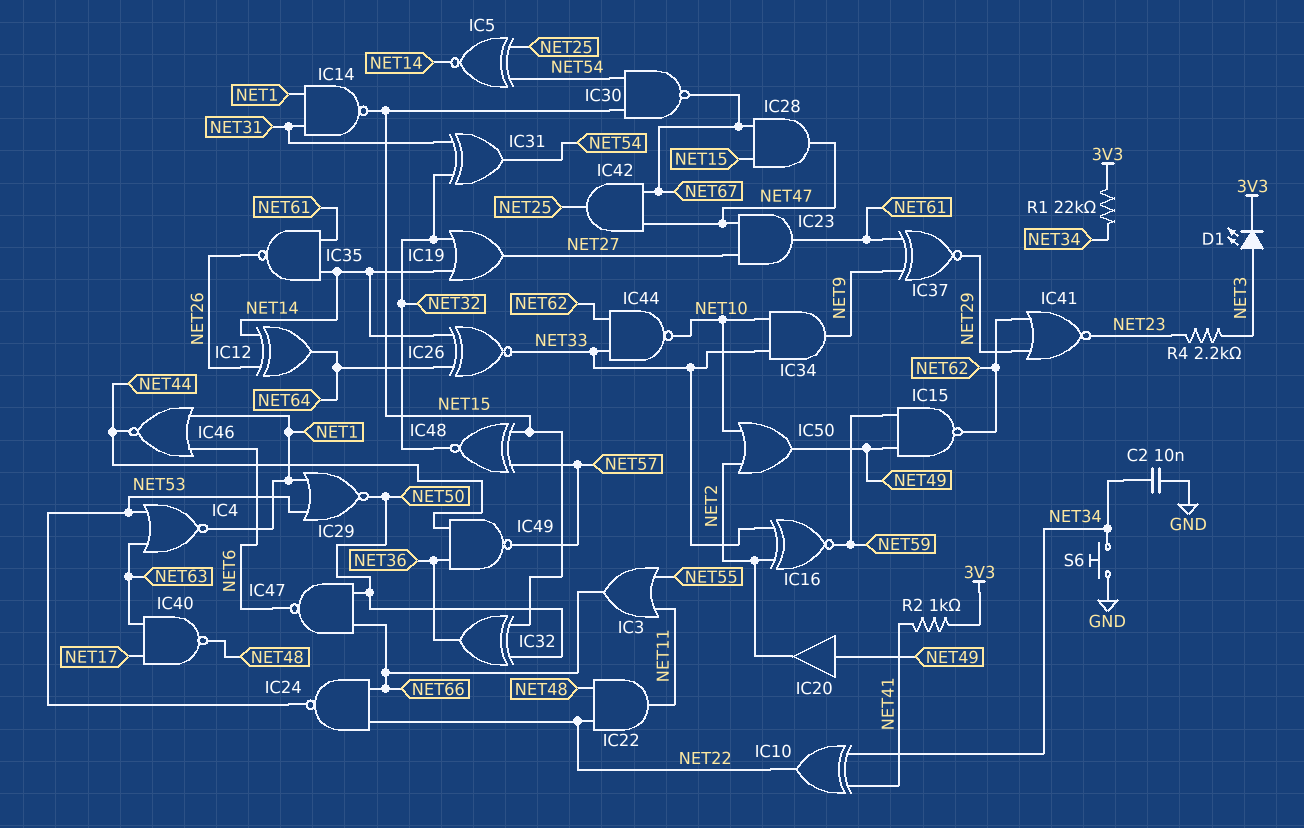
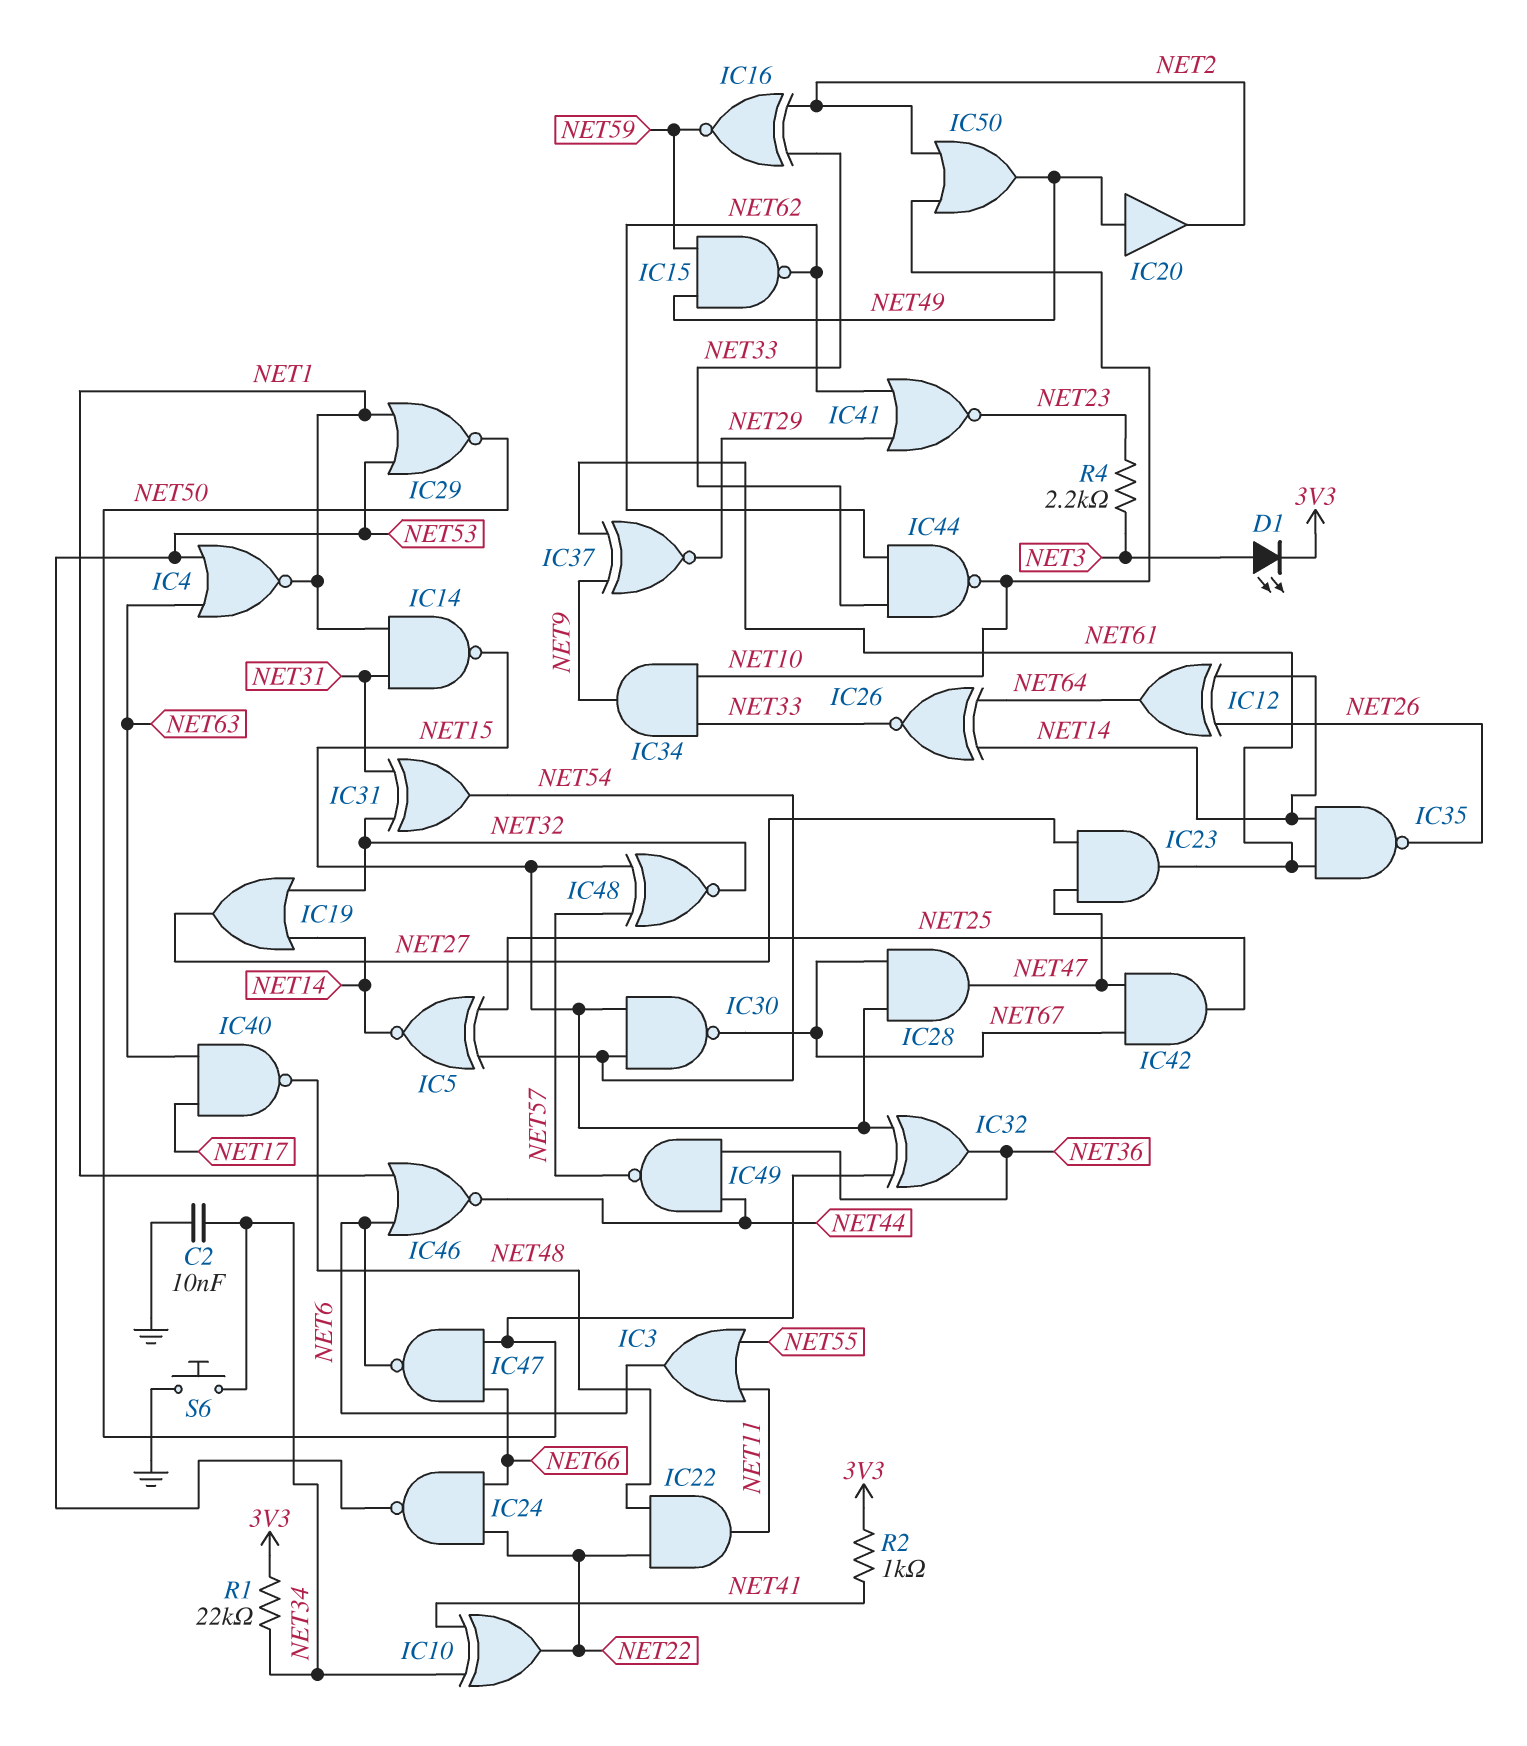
IC3: OR (in NET11, in NET55, out NET66) -> OR (in NET11, in NET55, out NET6)

